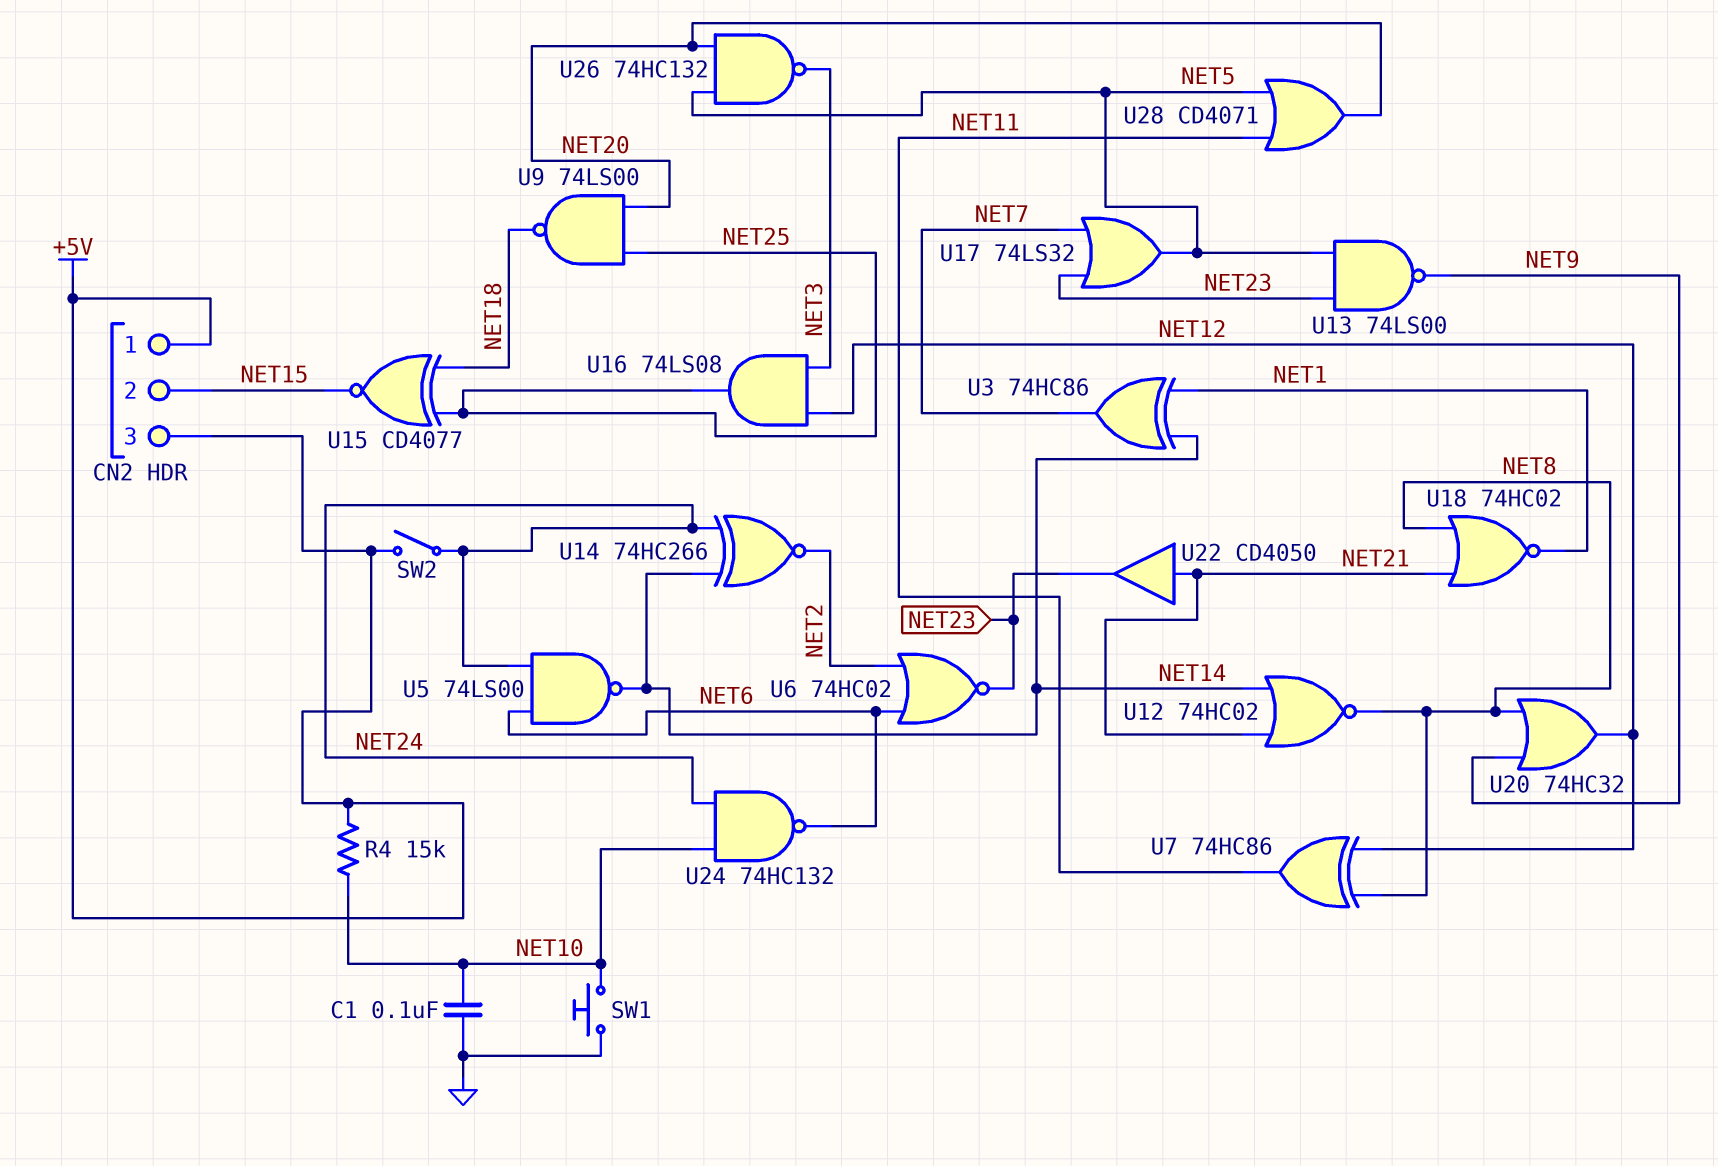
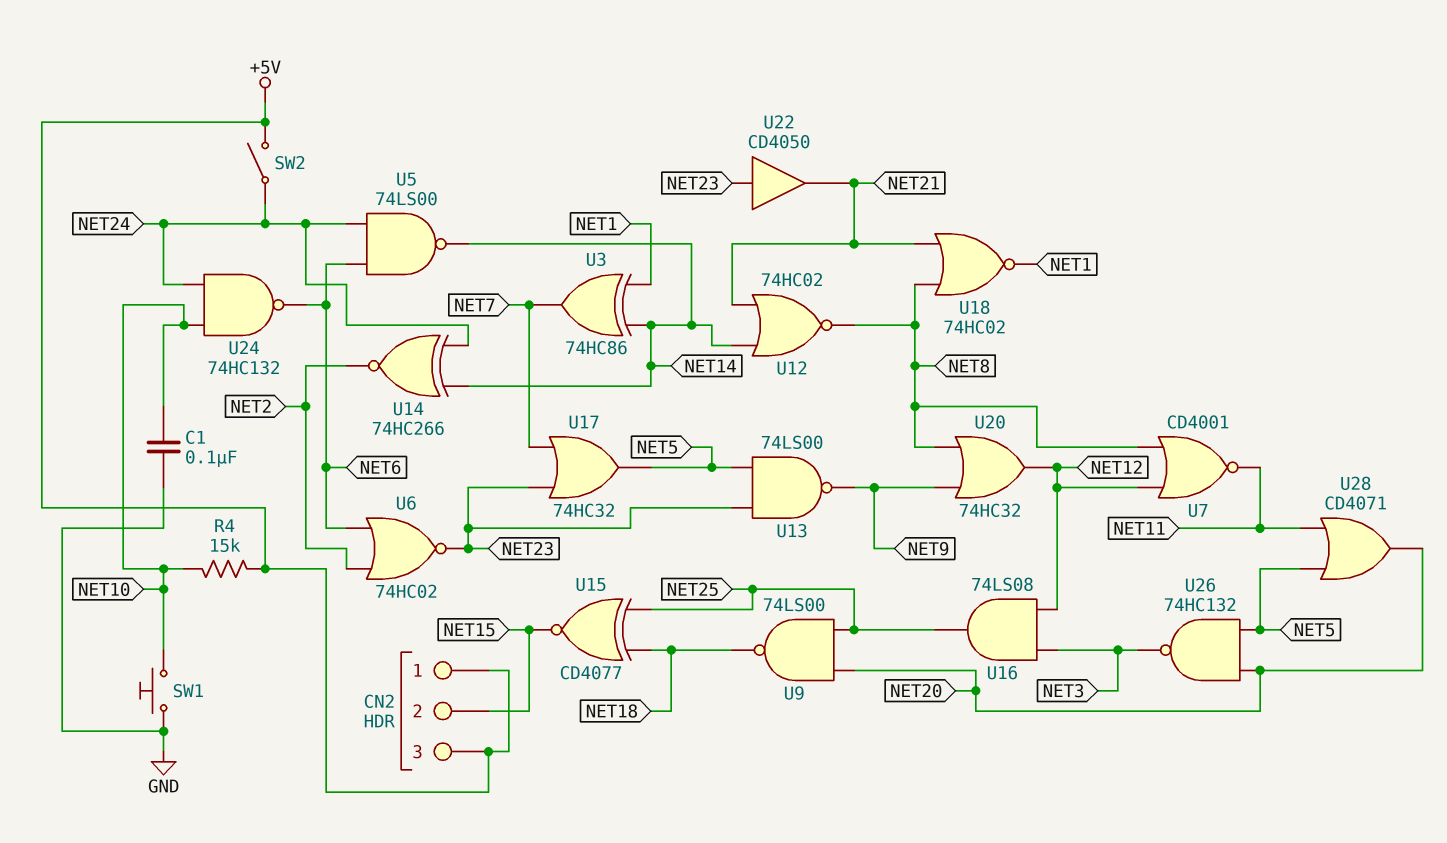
U7: XOR 74HC86 (in NET8, in NET12, out NET11) -> NOR CD4001 (in NET8, in NET12, out NET11)
U17: OR 74LS32 (in NET7, in NET23, out NET5) -> OR 74HC32 (in NET7, in NET23, out NET5)
U22: buffer CD4050 (in NET21, out NET23) -> buffer CD4050 (in NET23, out NET21)

